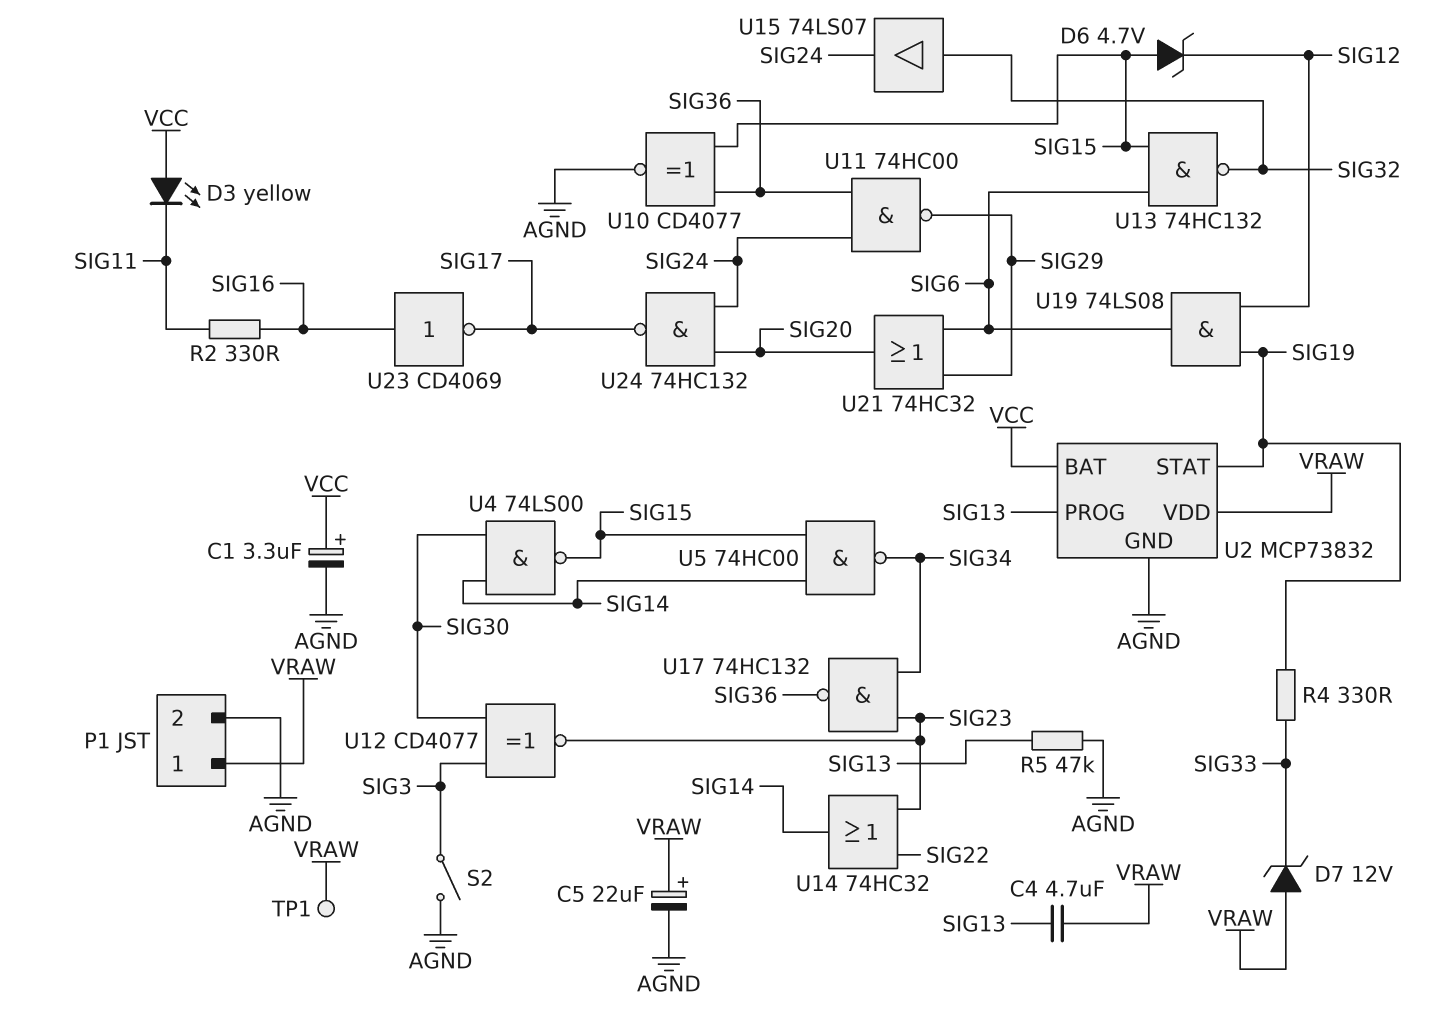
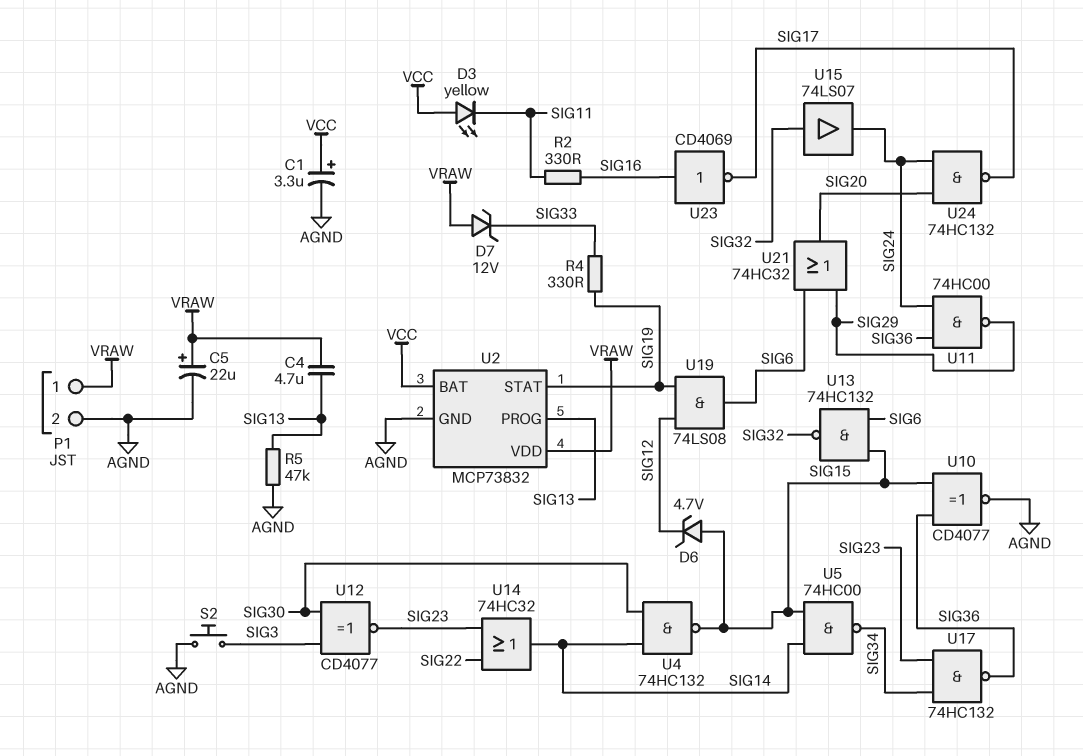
S2: switch (AGND, SIG3) -> button (AGND, SIG3)
TP1: test point (VRAW) -> none
U4: NAND 74LS00 (in SIG14, in SIG30, out SIG15) -> NAND 74HC132 (in SIG14, in SIG30, out SIG15)

